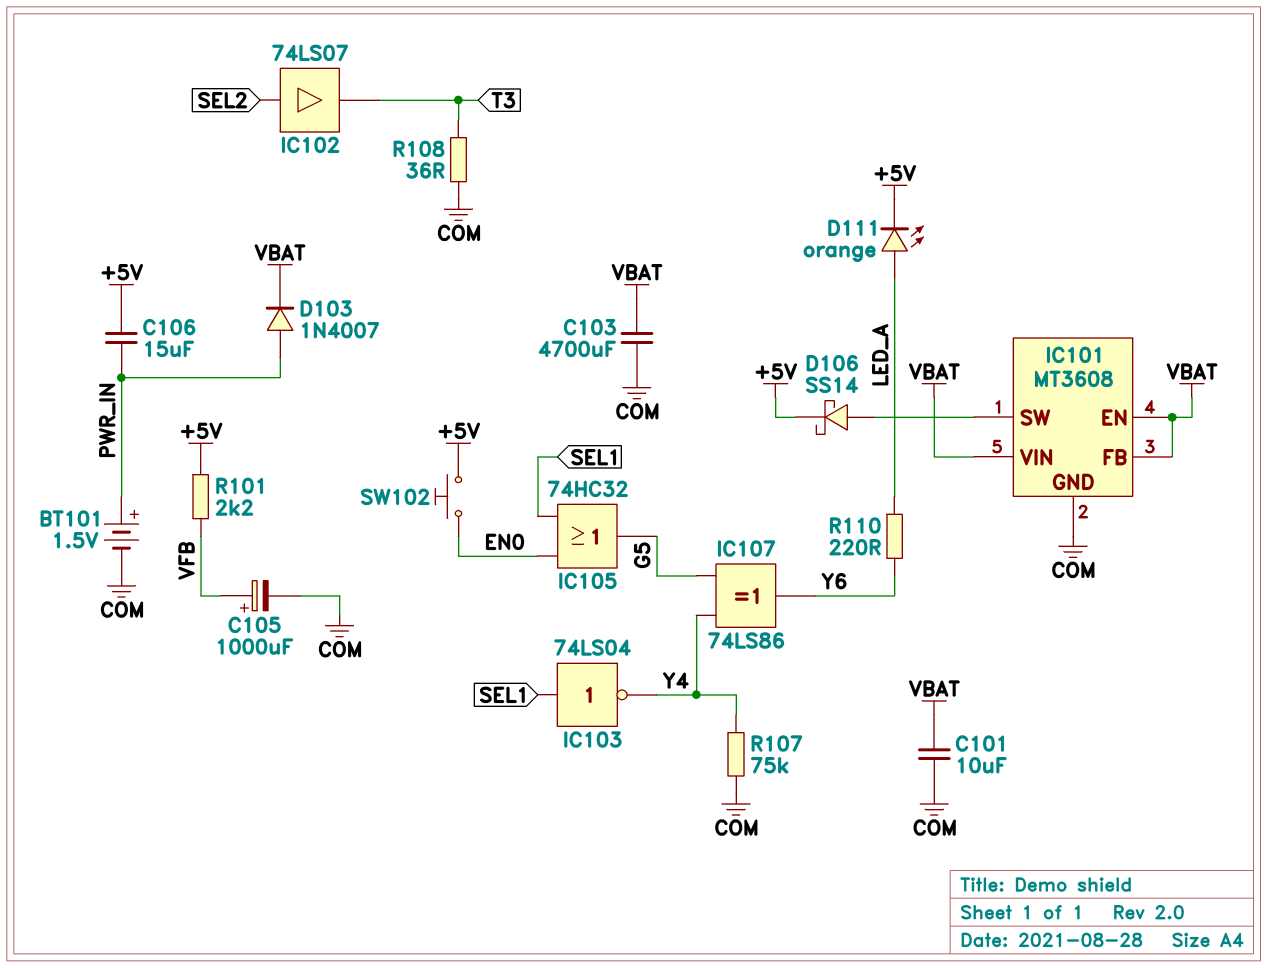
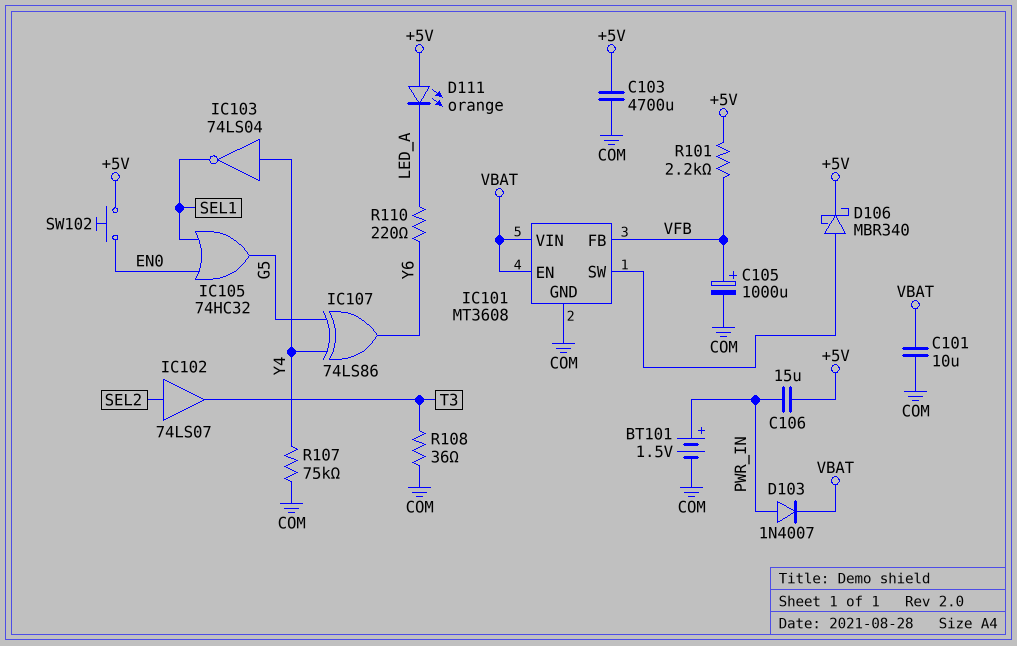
C103: 4700uF (COM, VBAT) -> 4700uF (+5V, COM)
D106: schottky SS14 (A IC101/SW, K +5V) -> schottky MBR340 (A IC101/SW, K +5V)
D111: LED orange (A LED_A, K +5V) -> LED orange (A +5V, K LED_A)
IC101 pin FB: VBAT -> VFB
IC103: NOT 74LS04 (in SEL1, out Y4) -> NOT 74LS04 (in Y4, out SEL1)

